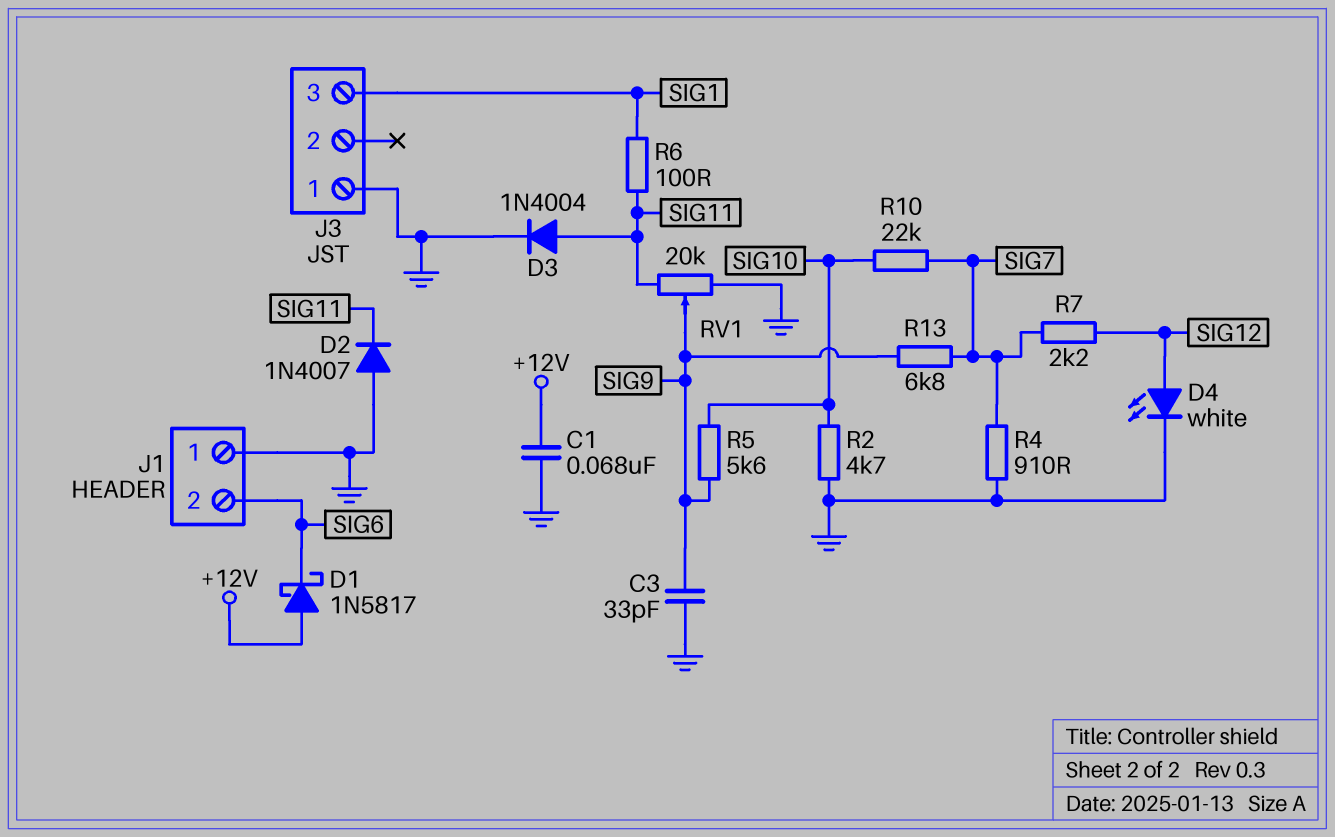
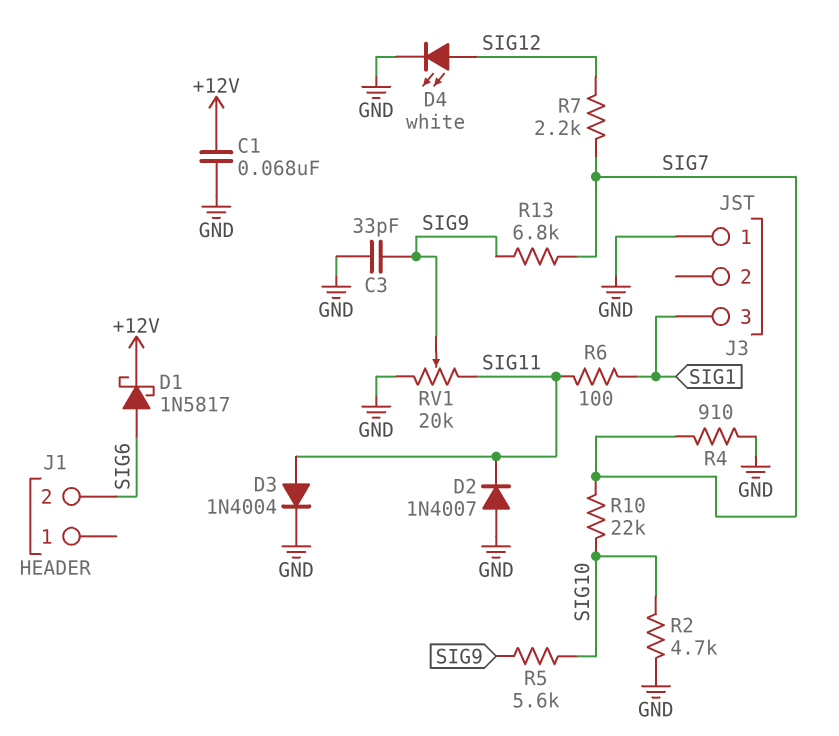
D1: schottky 1N5817 (A +12V, K SIG6) -> schottky 1N5817 (A SIG6, K +12V)
J1 pin 1: GND -> none

